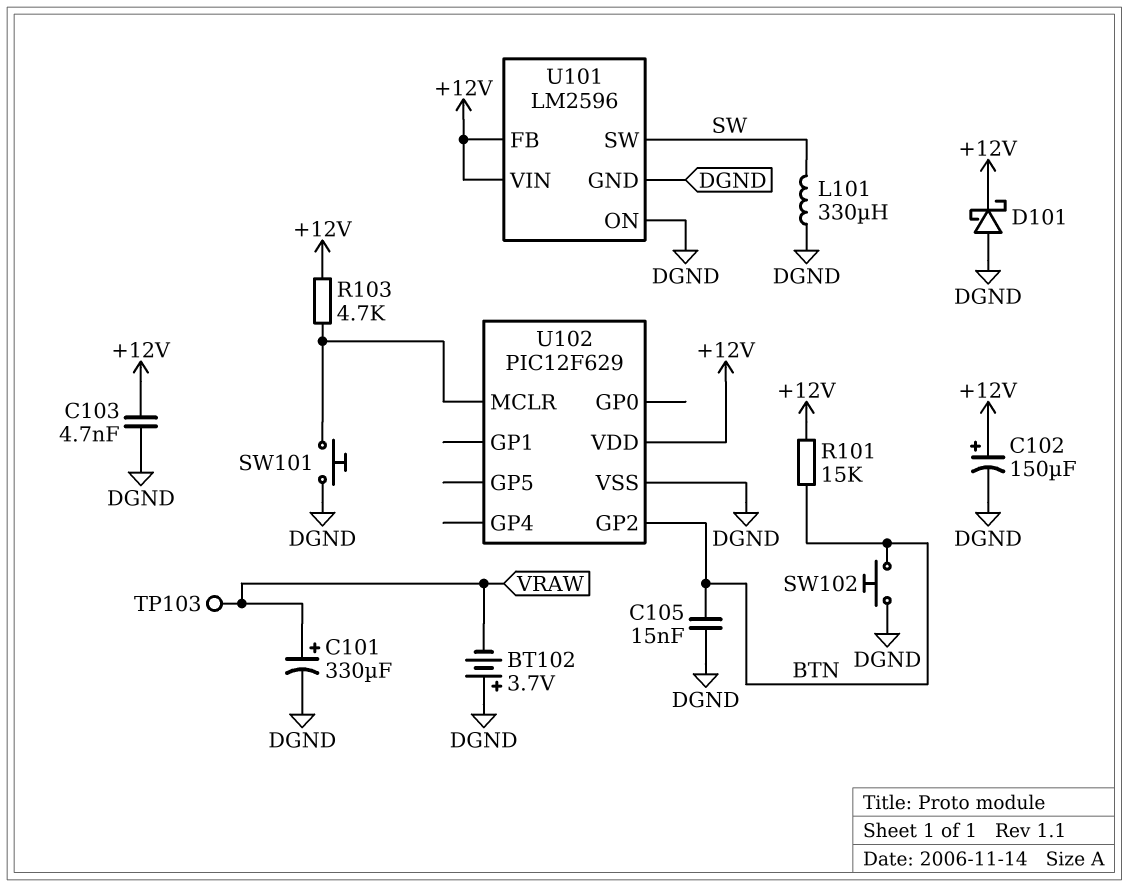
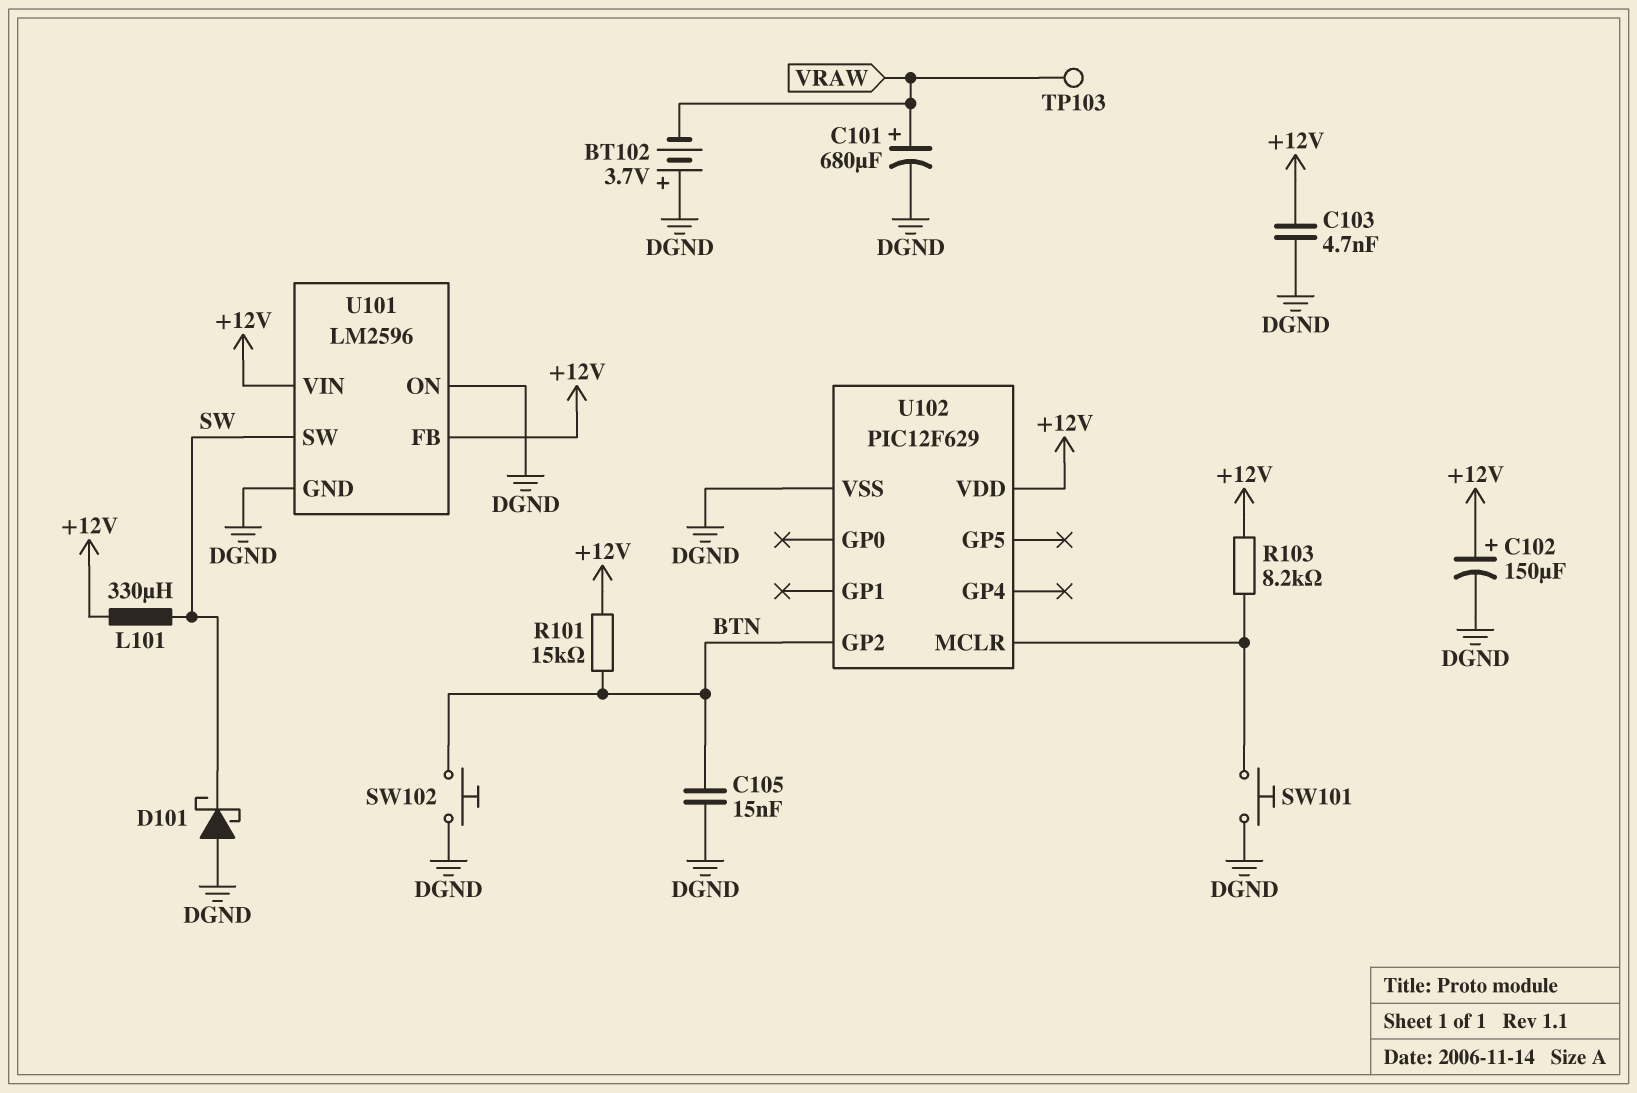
C101: 330uF (plus VRAW, minus DGND) -> 680uF (plus VRAW, minus DGND)
D101: schottky (A DGND, K +12V) -> schottky (A DGND, K SW)
L101: 330uH (DGND, SW) -> 330uH (+12V, SW)
R103: 4.7k (+12V, U102/MCLR) -> 8.2k (+12V, U102/MCLR)

